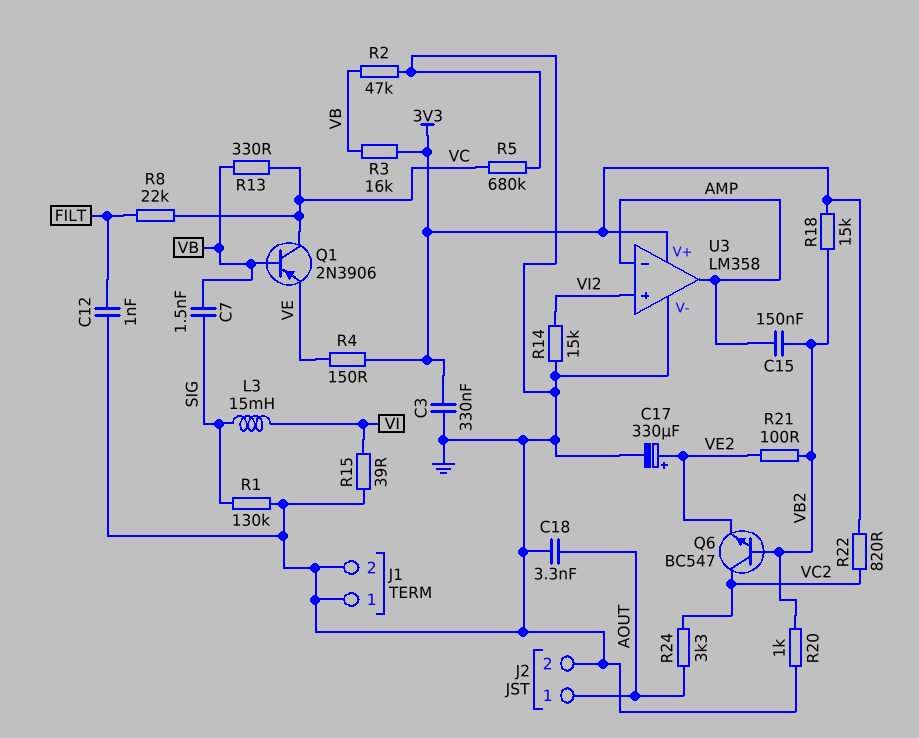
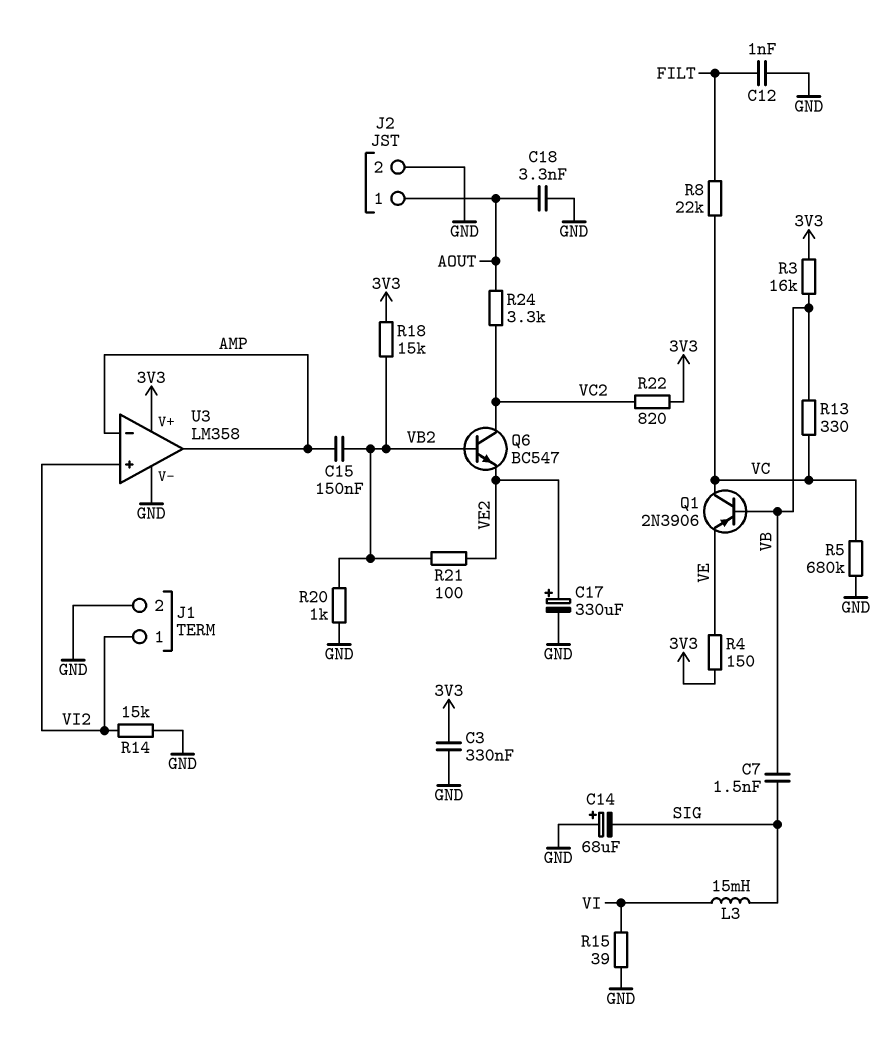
C14: none -> 68uF (plus GND, minus SIG)
J1 pin 1: GND -> VI2
R1: 130k (GND, SIG) -> none
R2: 47k (GND, VB) -> none

